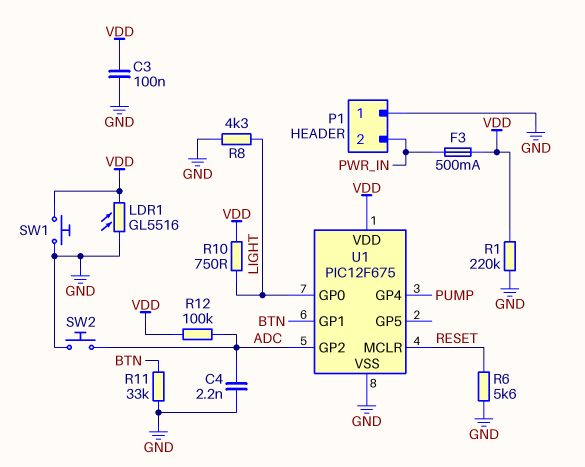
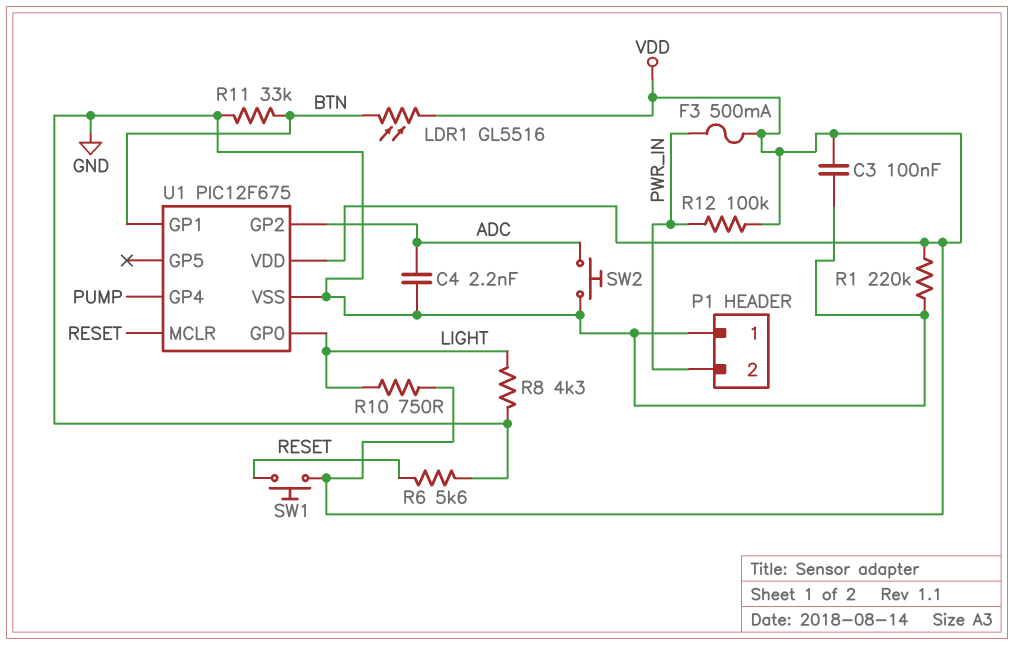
LDR1: GL5516 (GND, VDD) -> GL5516 (BTN, VDD)
R12: 100k (ADC, VDD) -> 100k (PWR_IN, VDD)
SW1: button (GND, VDD) -> button (RESET, VDD)

